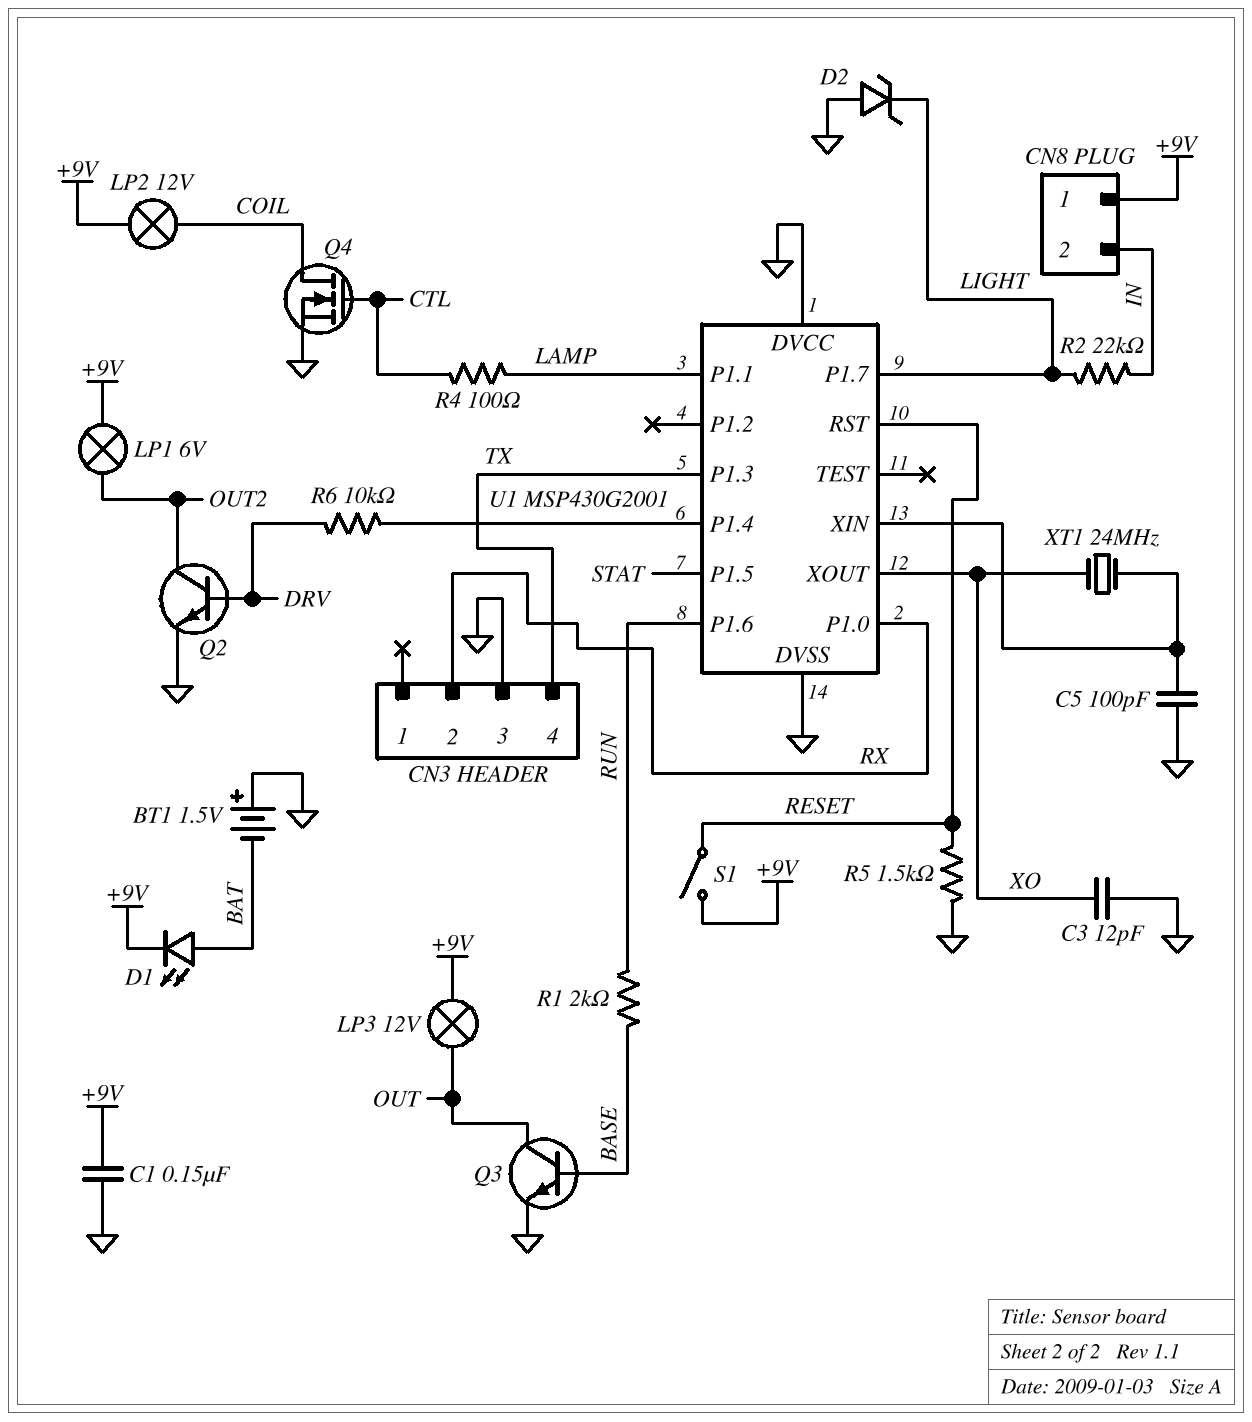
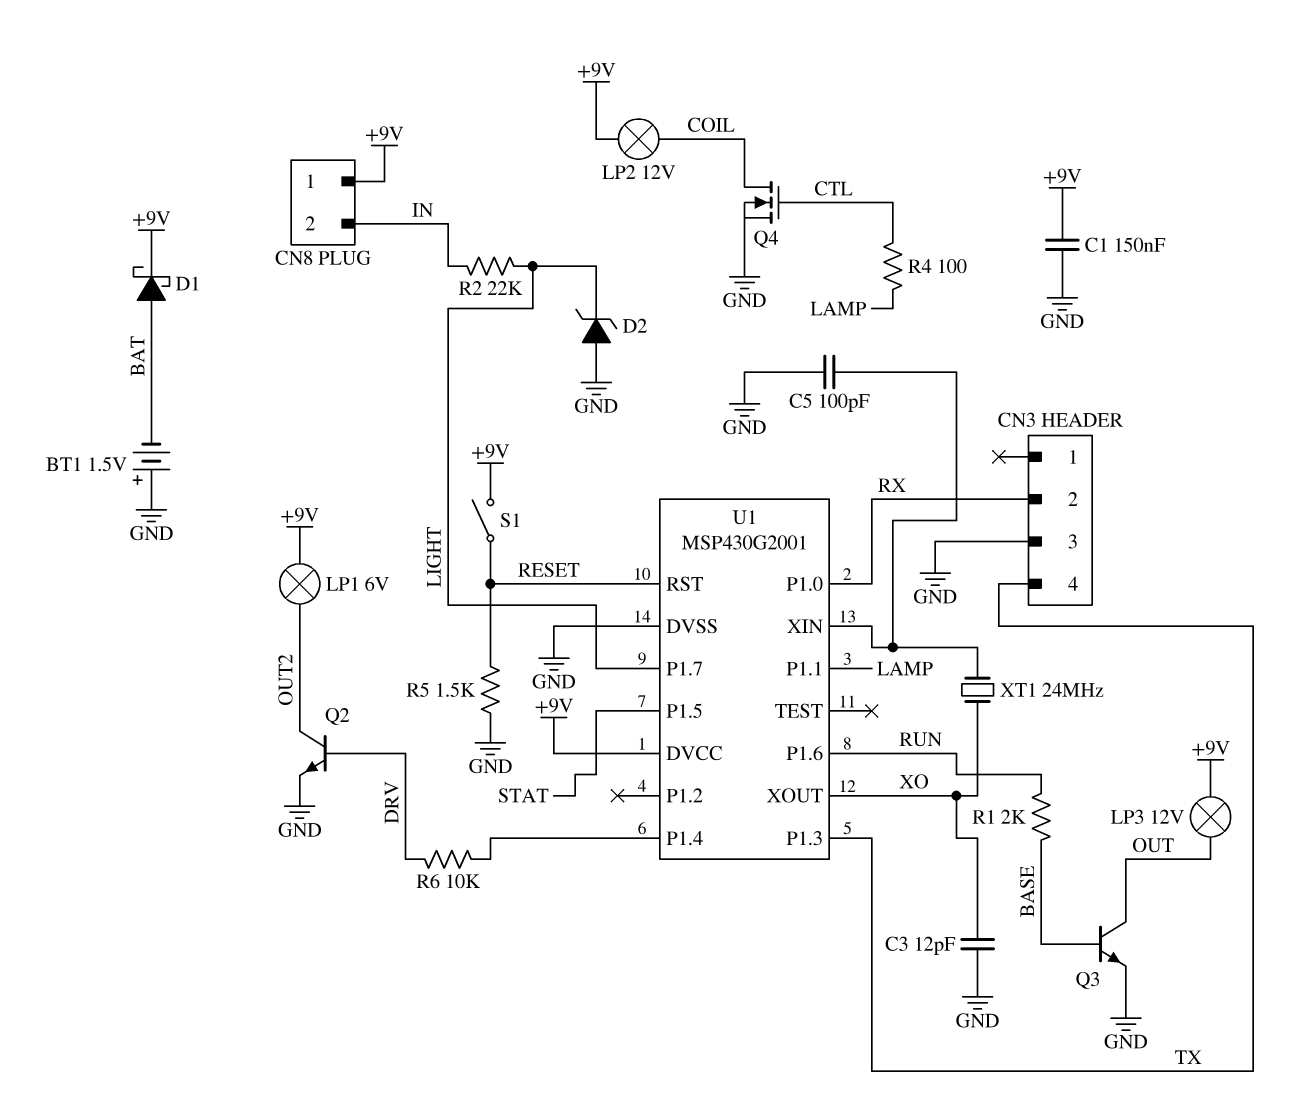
D1: LED (A BAT, K +9V) -> schottky (A BAT, K +9V)
U1 pin DVCC: GND -> +9V

